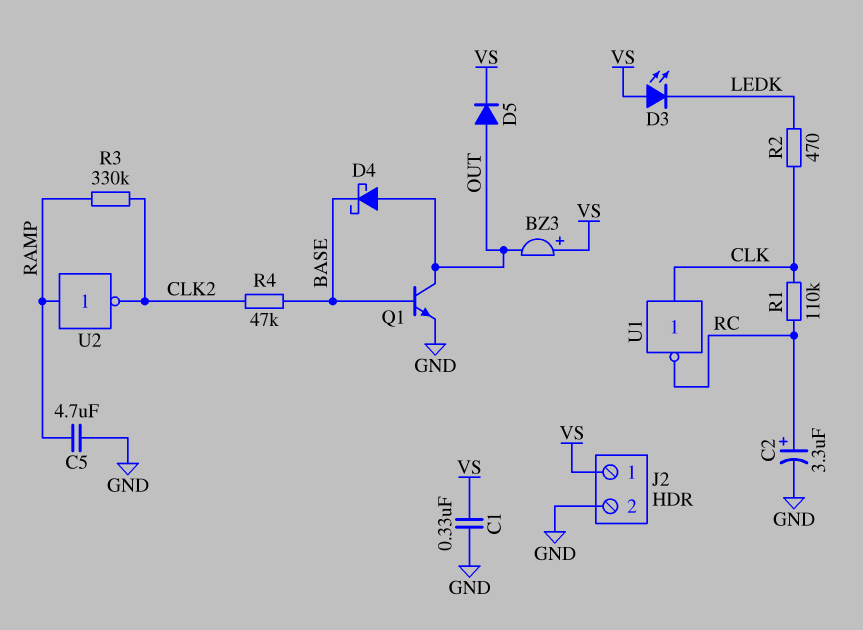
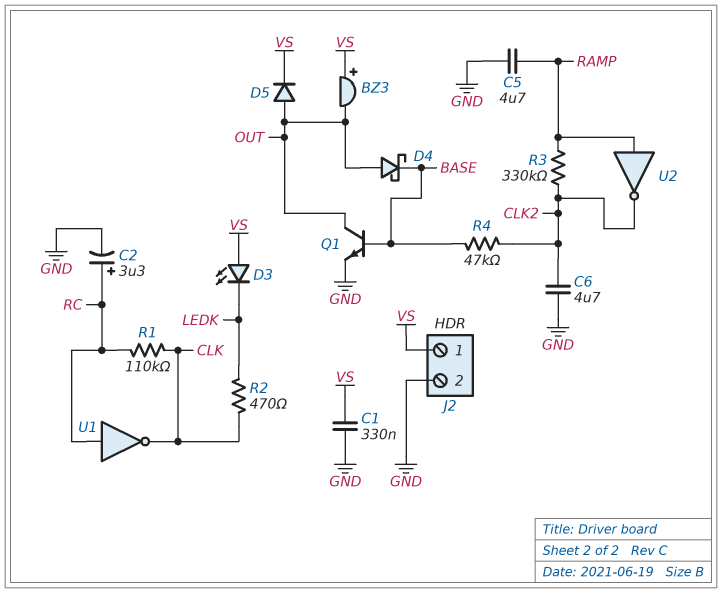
C6: none -> 4.7uF (CLK2, GND)
U1: NOT (in CLK, out RC) -> NOT (in RC, out CLK)

